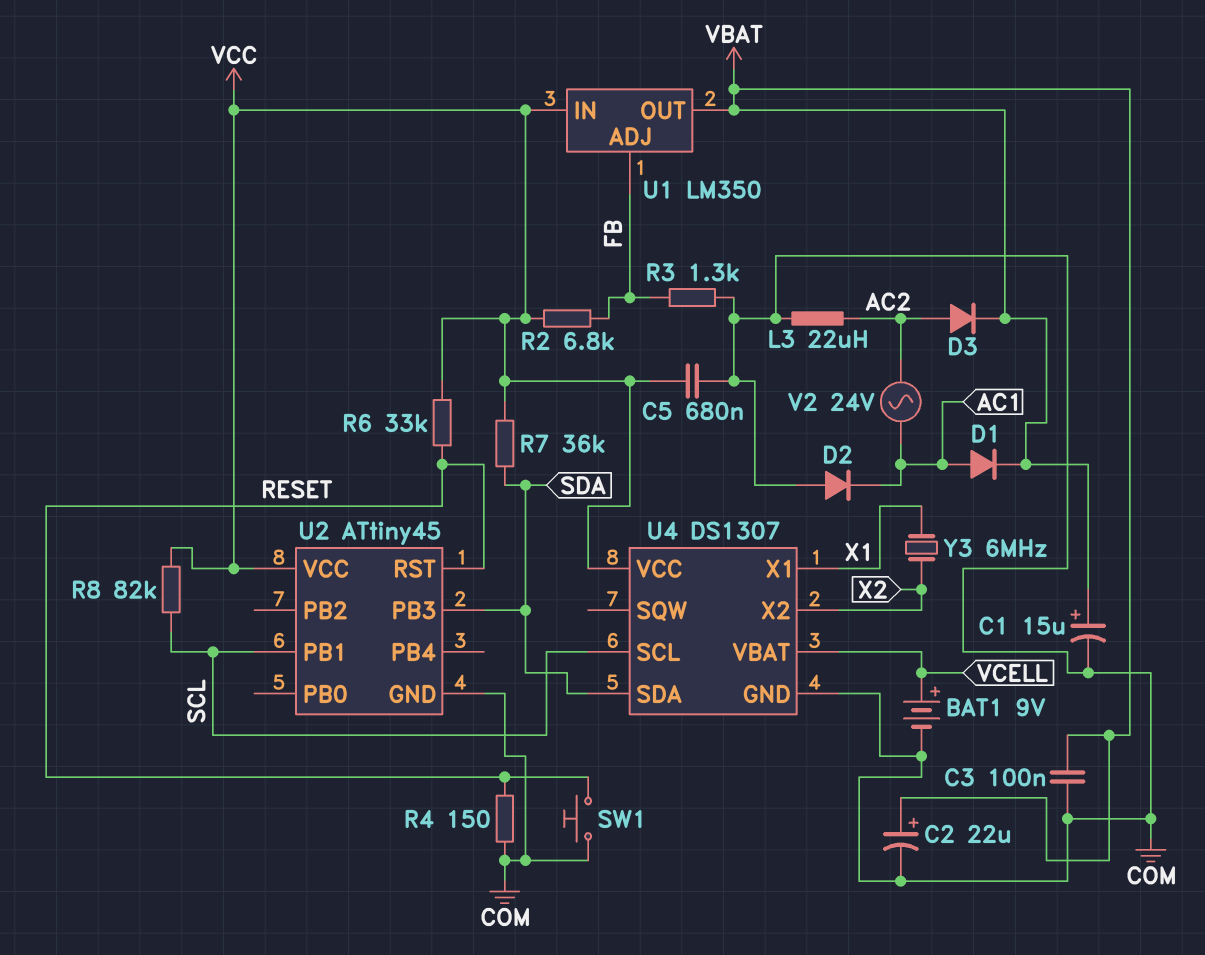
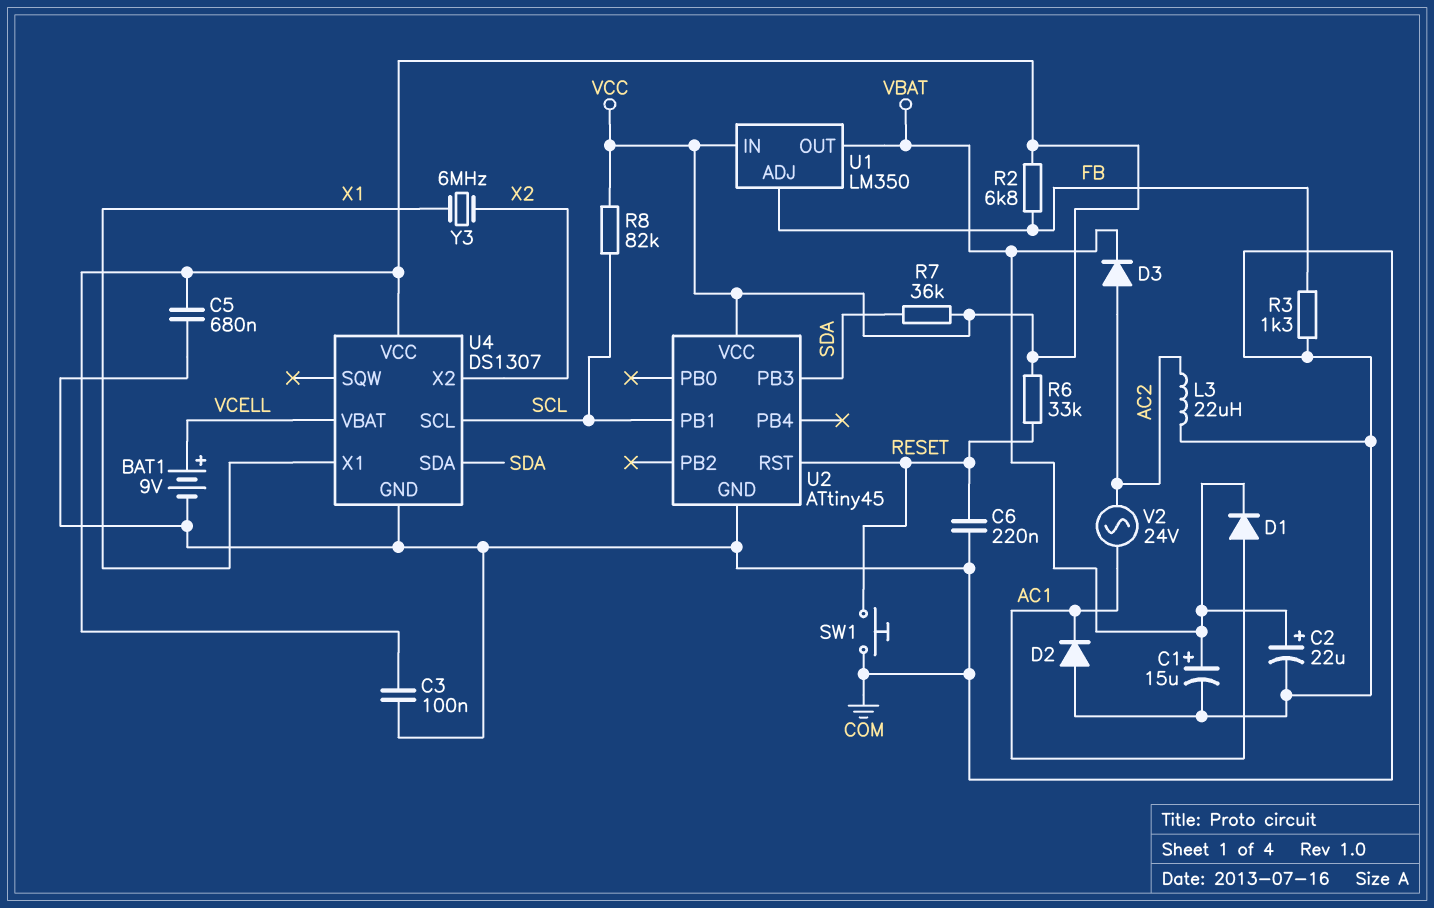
C3: 100nF (COM, VBAT) -> 100nF (COM, VCC)
C6: none -> 220nF (COM, RESET)
R4: 150 (COM, RESET) -> none

